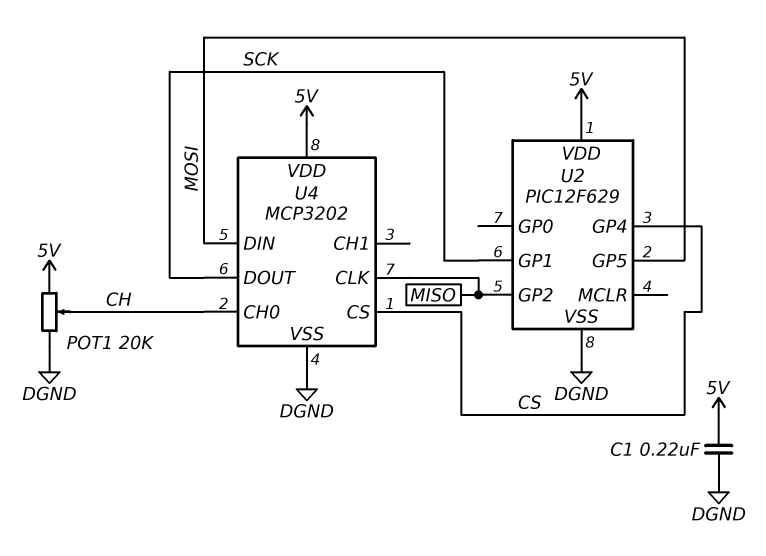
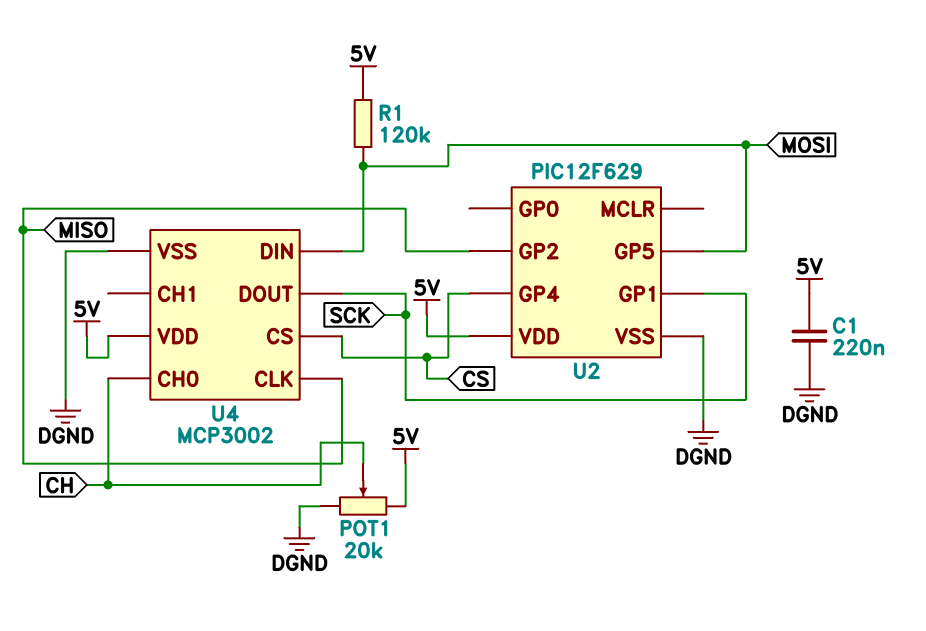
R1: none -> 120k (5V, MOSI)
U4: MCP3202 -> MCP3002

